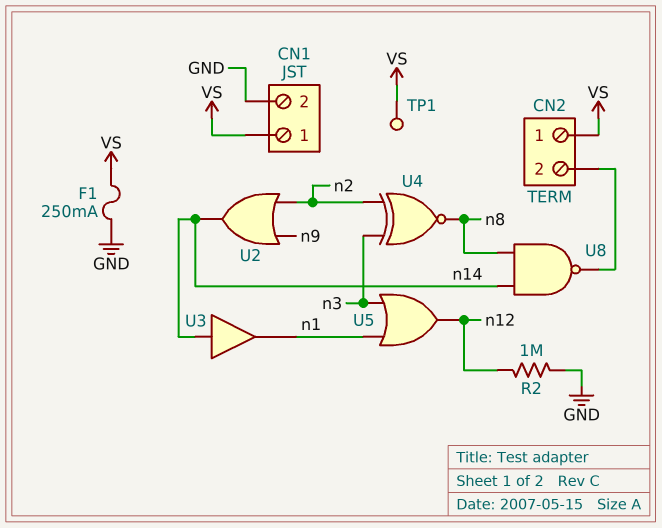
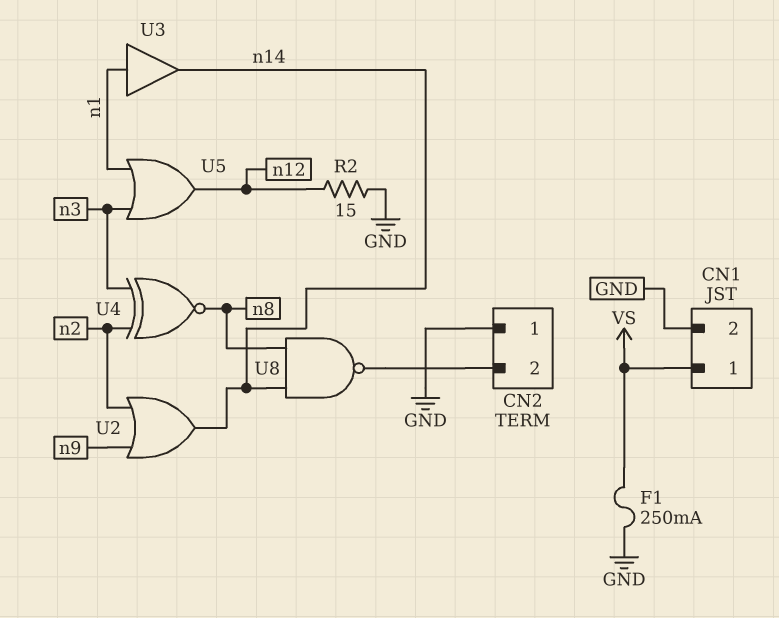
CN2 pin 1: VS -> GND
R2: 1M (GND, n12) -> 15 (GND, n12)
TP1: test point (VS) -> none
U3: buffer (in n14, out n1) -> buffer (in n1, out n14)

